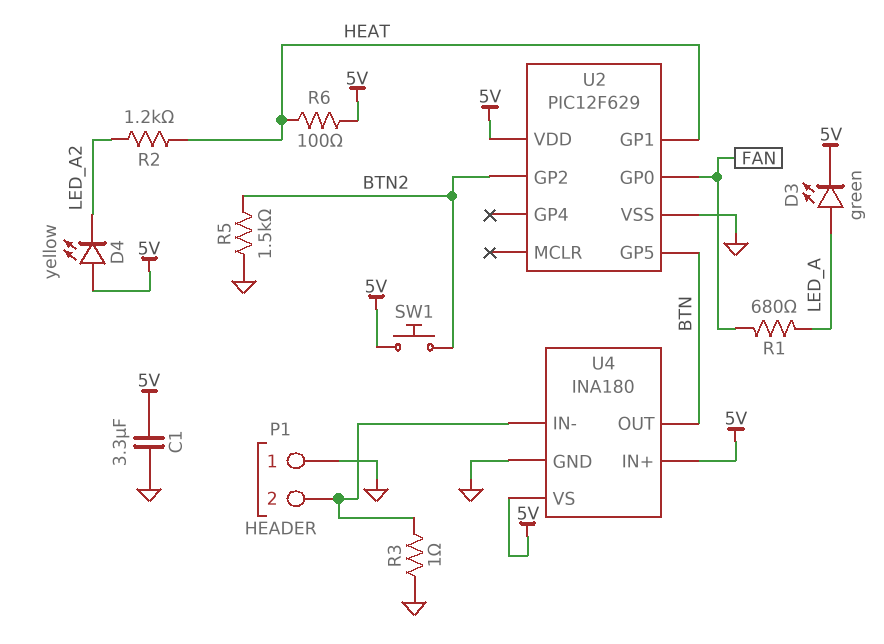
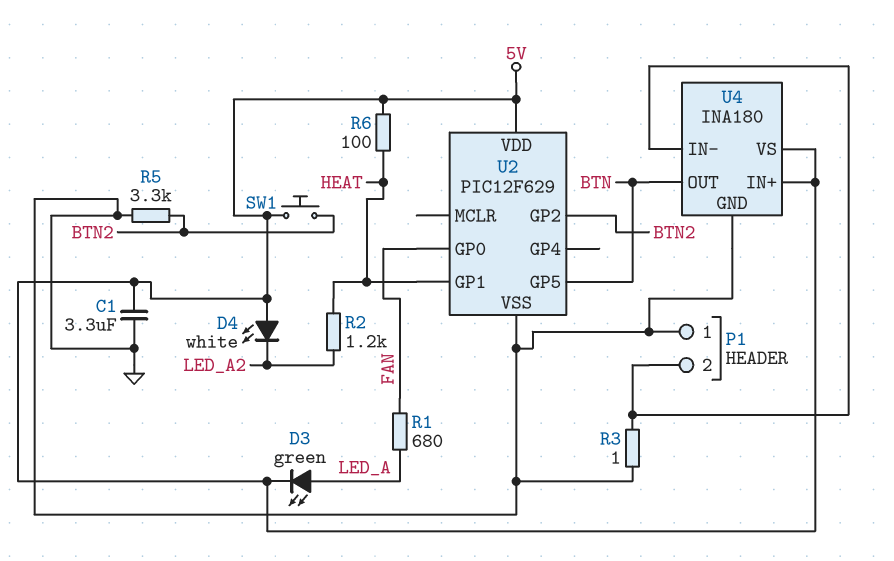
D4: LED yellow (A 5V, K LED_A2) -> LED white (A 5V, K LED_A2)
R5: 1.5k (BTN2, GND) -> 3.3k (BTN2, GND)

